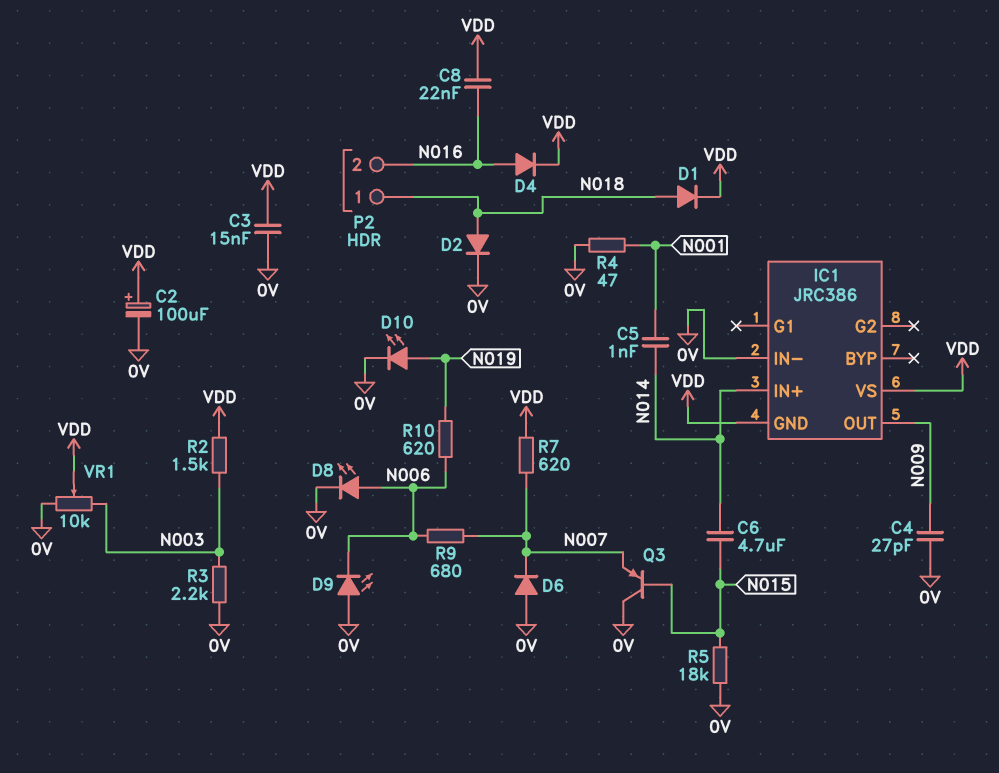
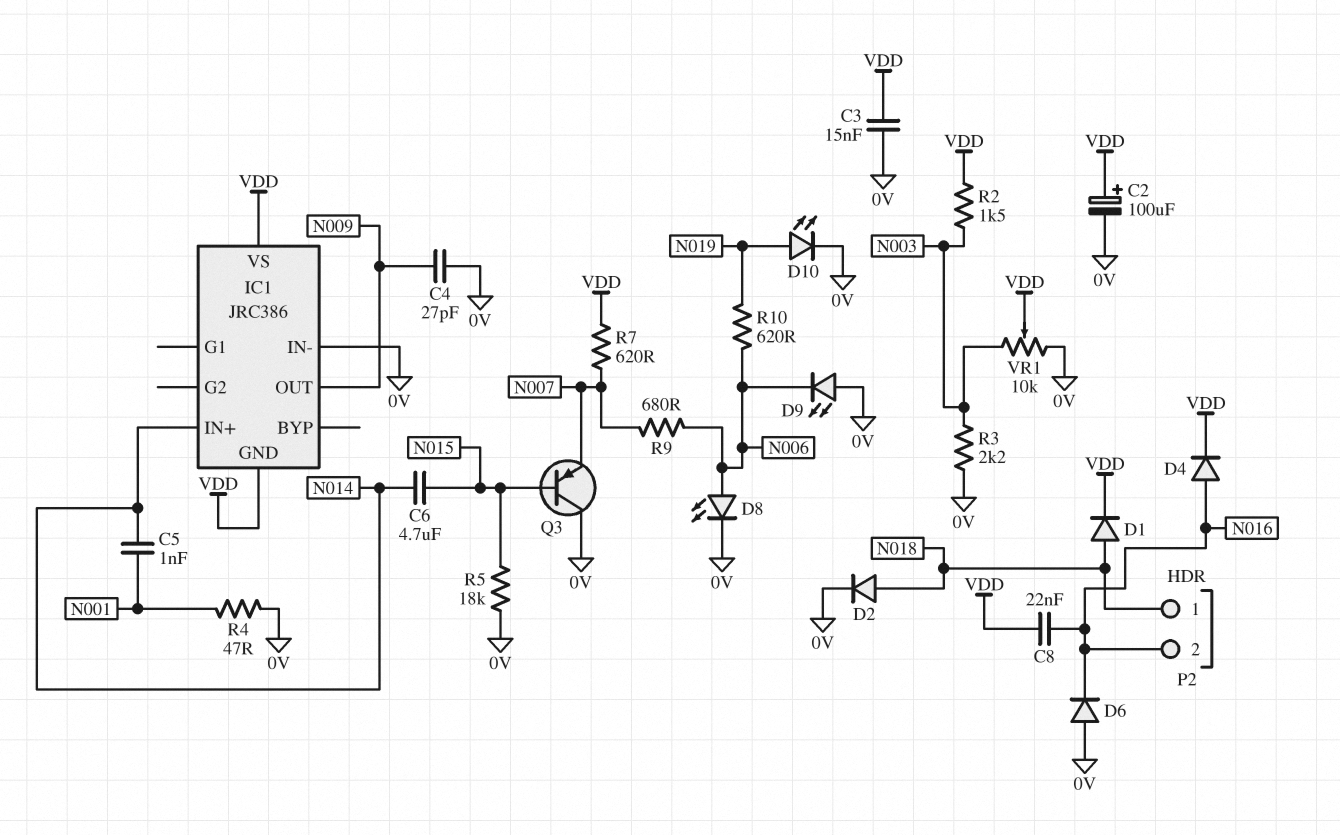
D6: diode (A 0V, K N007) -> diode (A 0V, K N016)

